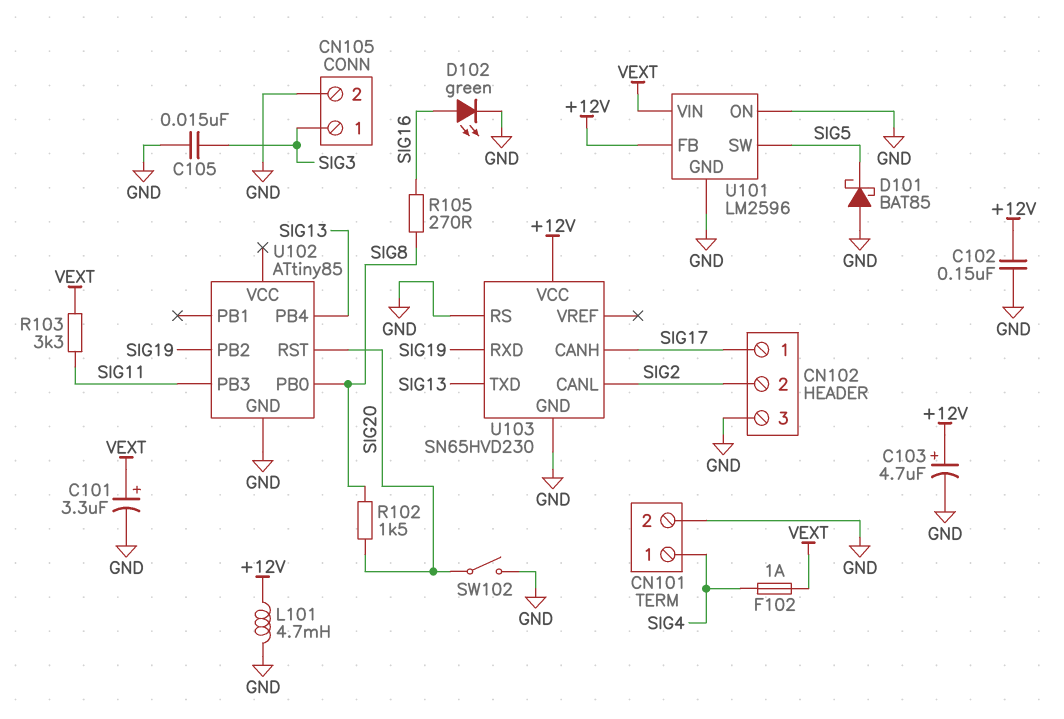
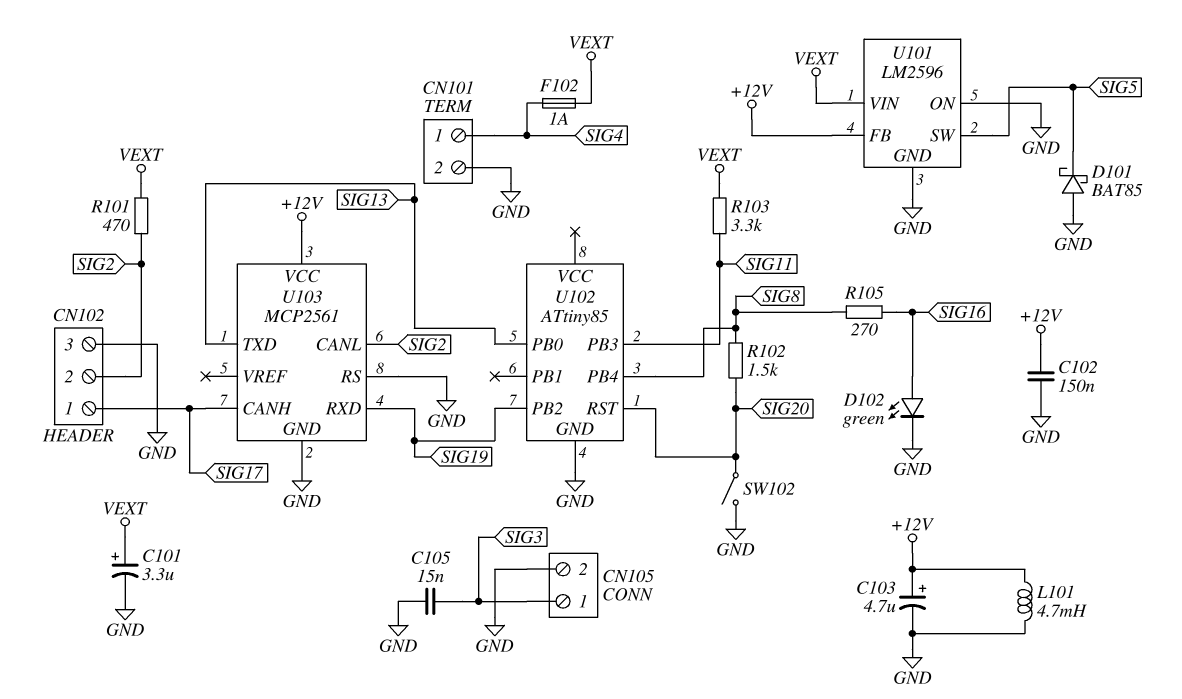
R101: none -> 470 (SIG2, VEXT)
U102 pin PB0: SIG8 -> SIG13
U102 pin PB4: SIG13 -> SIG8
U103: SN65HVD230 -> MCP2561

